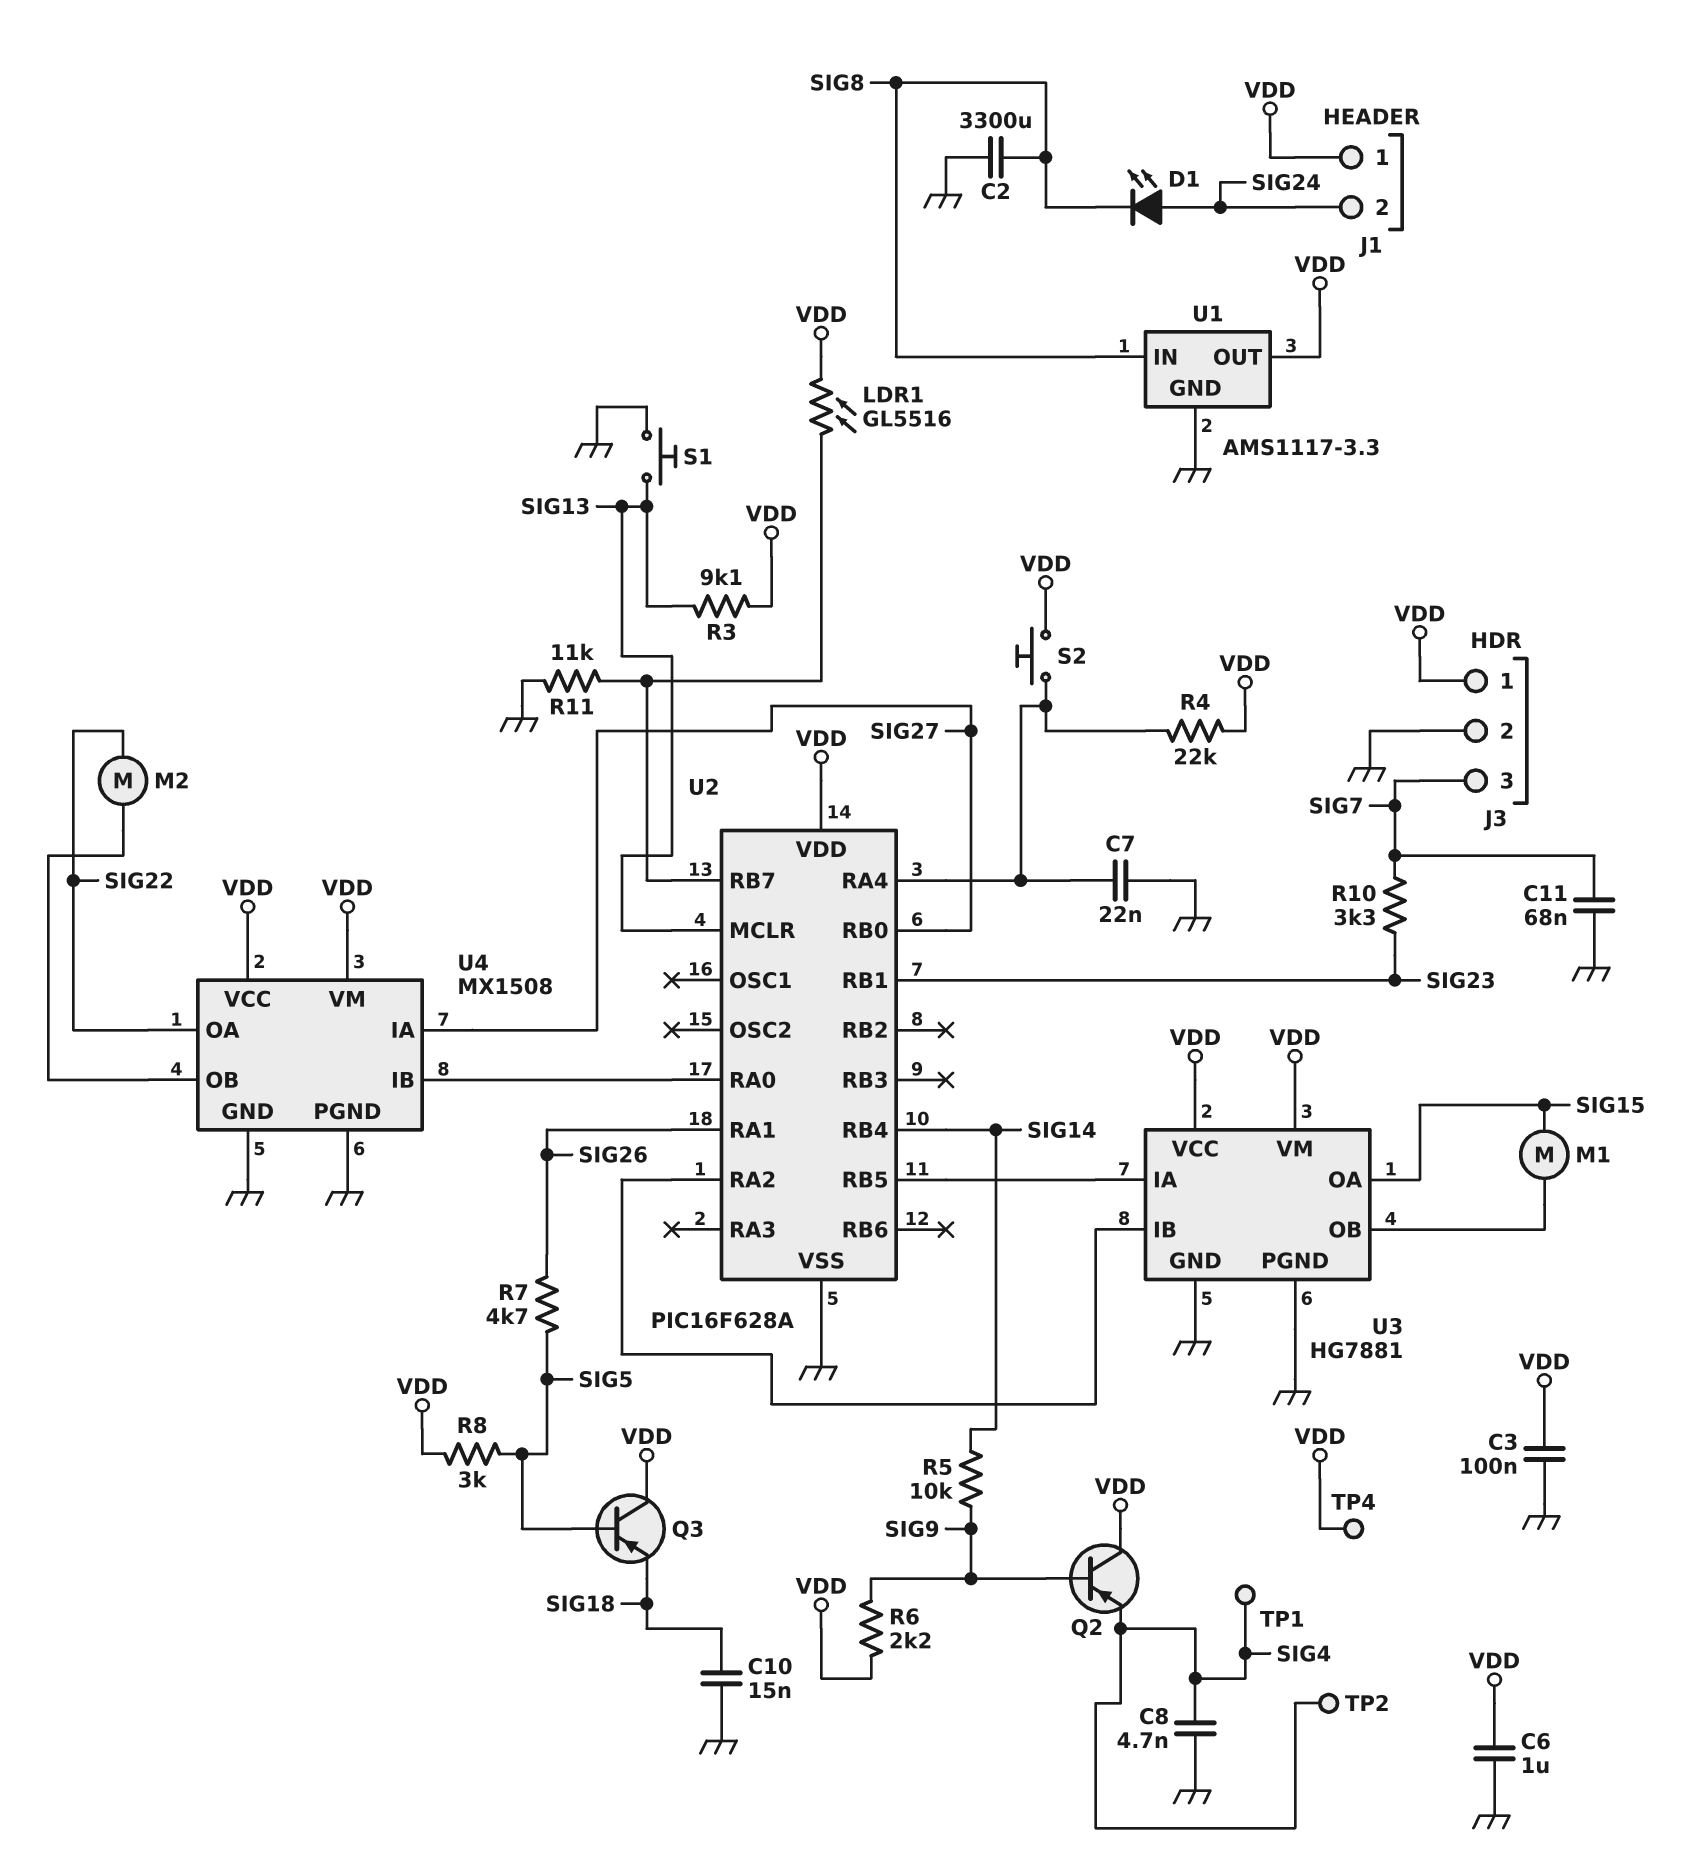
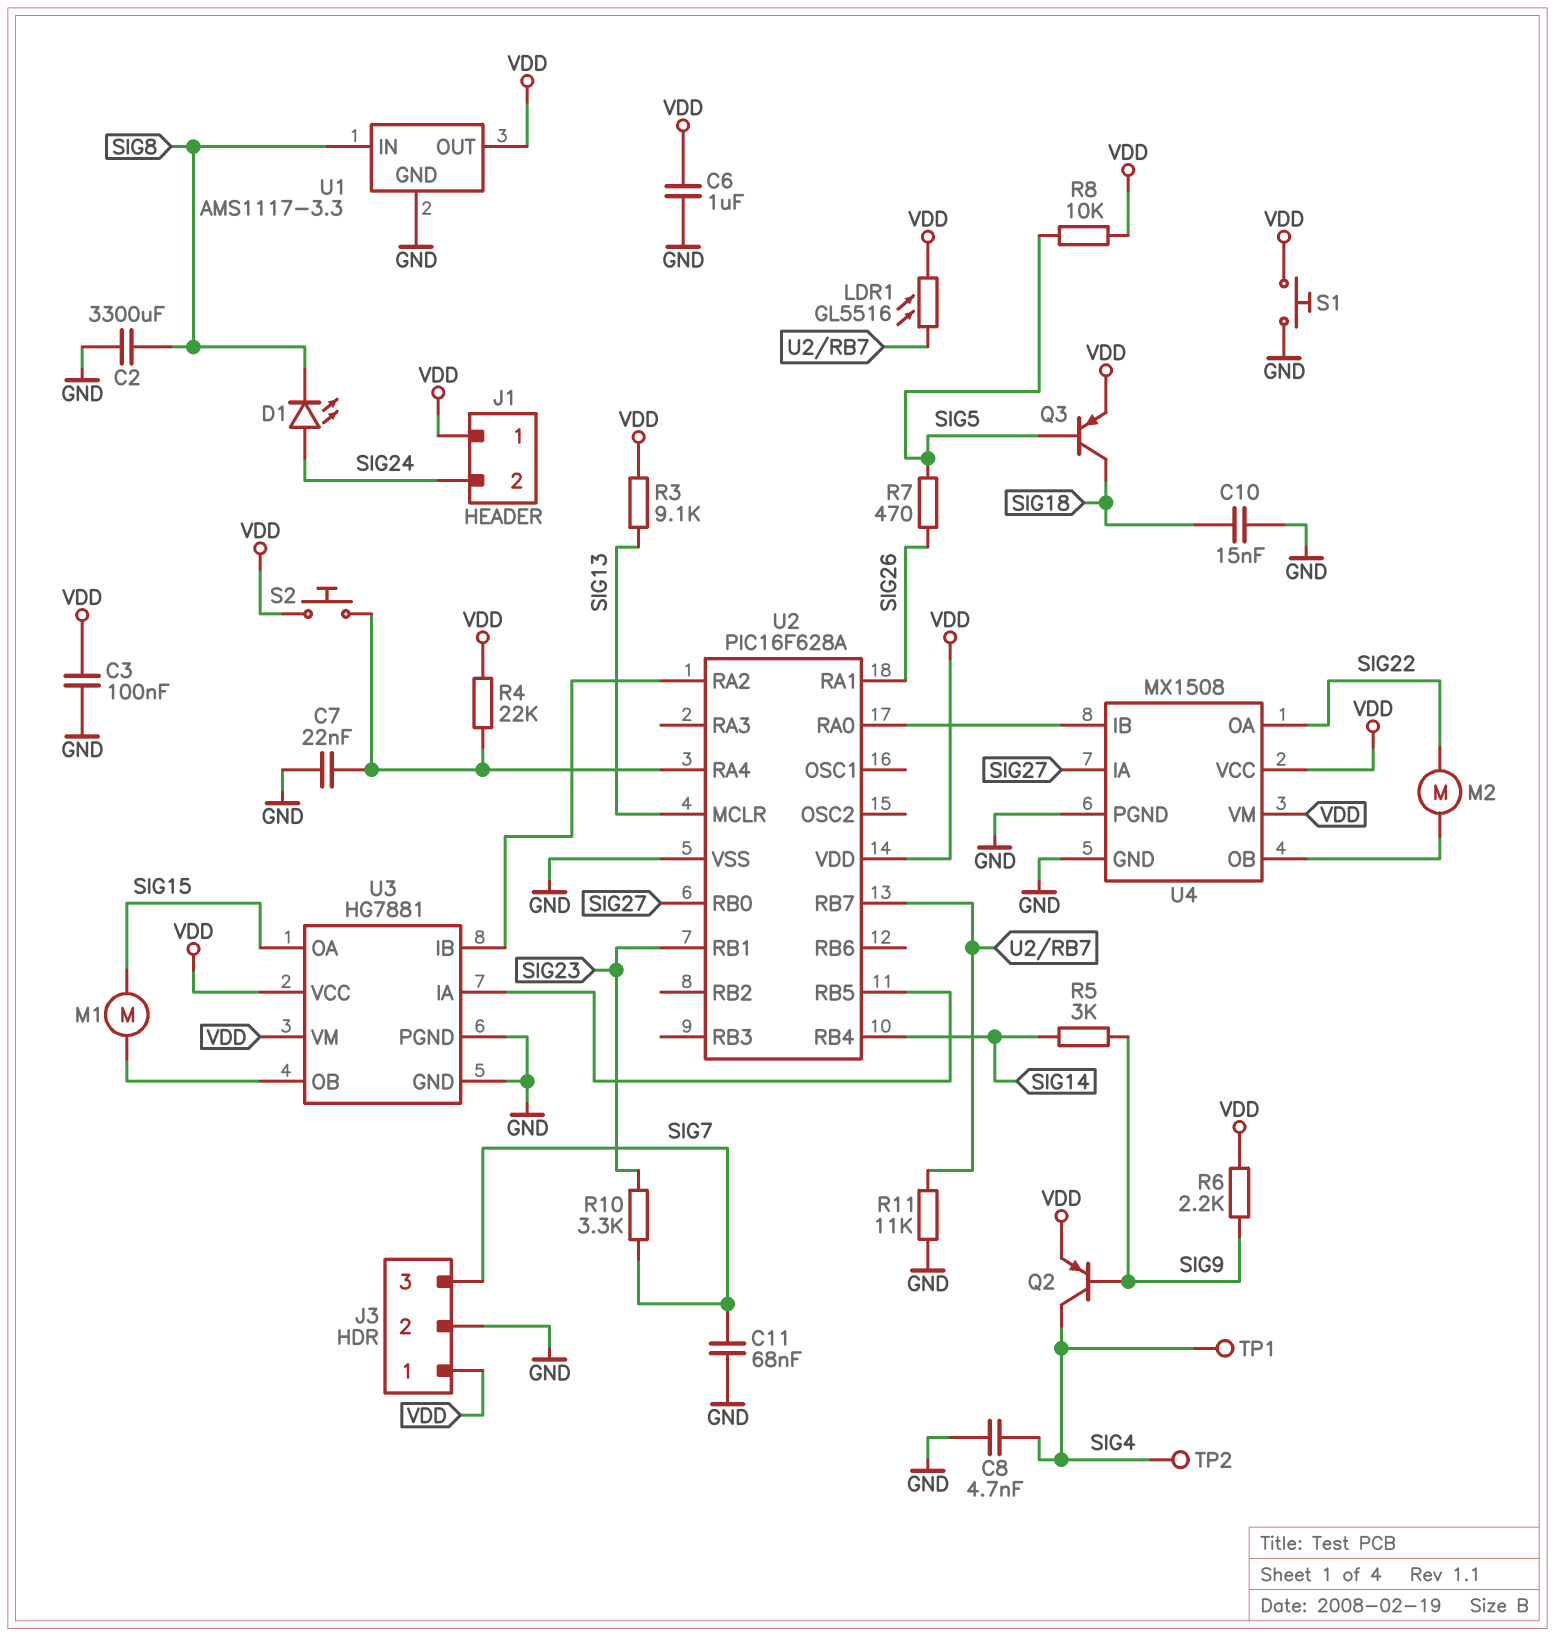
Q2: PNP (B SIG9, C VDD, E SIG4) -> PNP (B SIG9, C SIG4, E VDD)
Q3: PNP (B SIG5, C VDD, E SIG18) -> PNP (B SIG5, C SIG18, E VDD)
R5: 10k (SIG9, SIG14) -> 3k (SIG9, SIG14)
R7: 4.7k (SIG5, SIG26) -> 470 (SIG5, SIG26)
R8: 3k (SIG5, VDD) -> 10k (SIG5, VDD)
S1: button (GND, SIG13) -> button (GND, VDD)
TP4: test point (VDD) -> none

